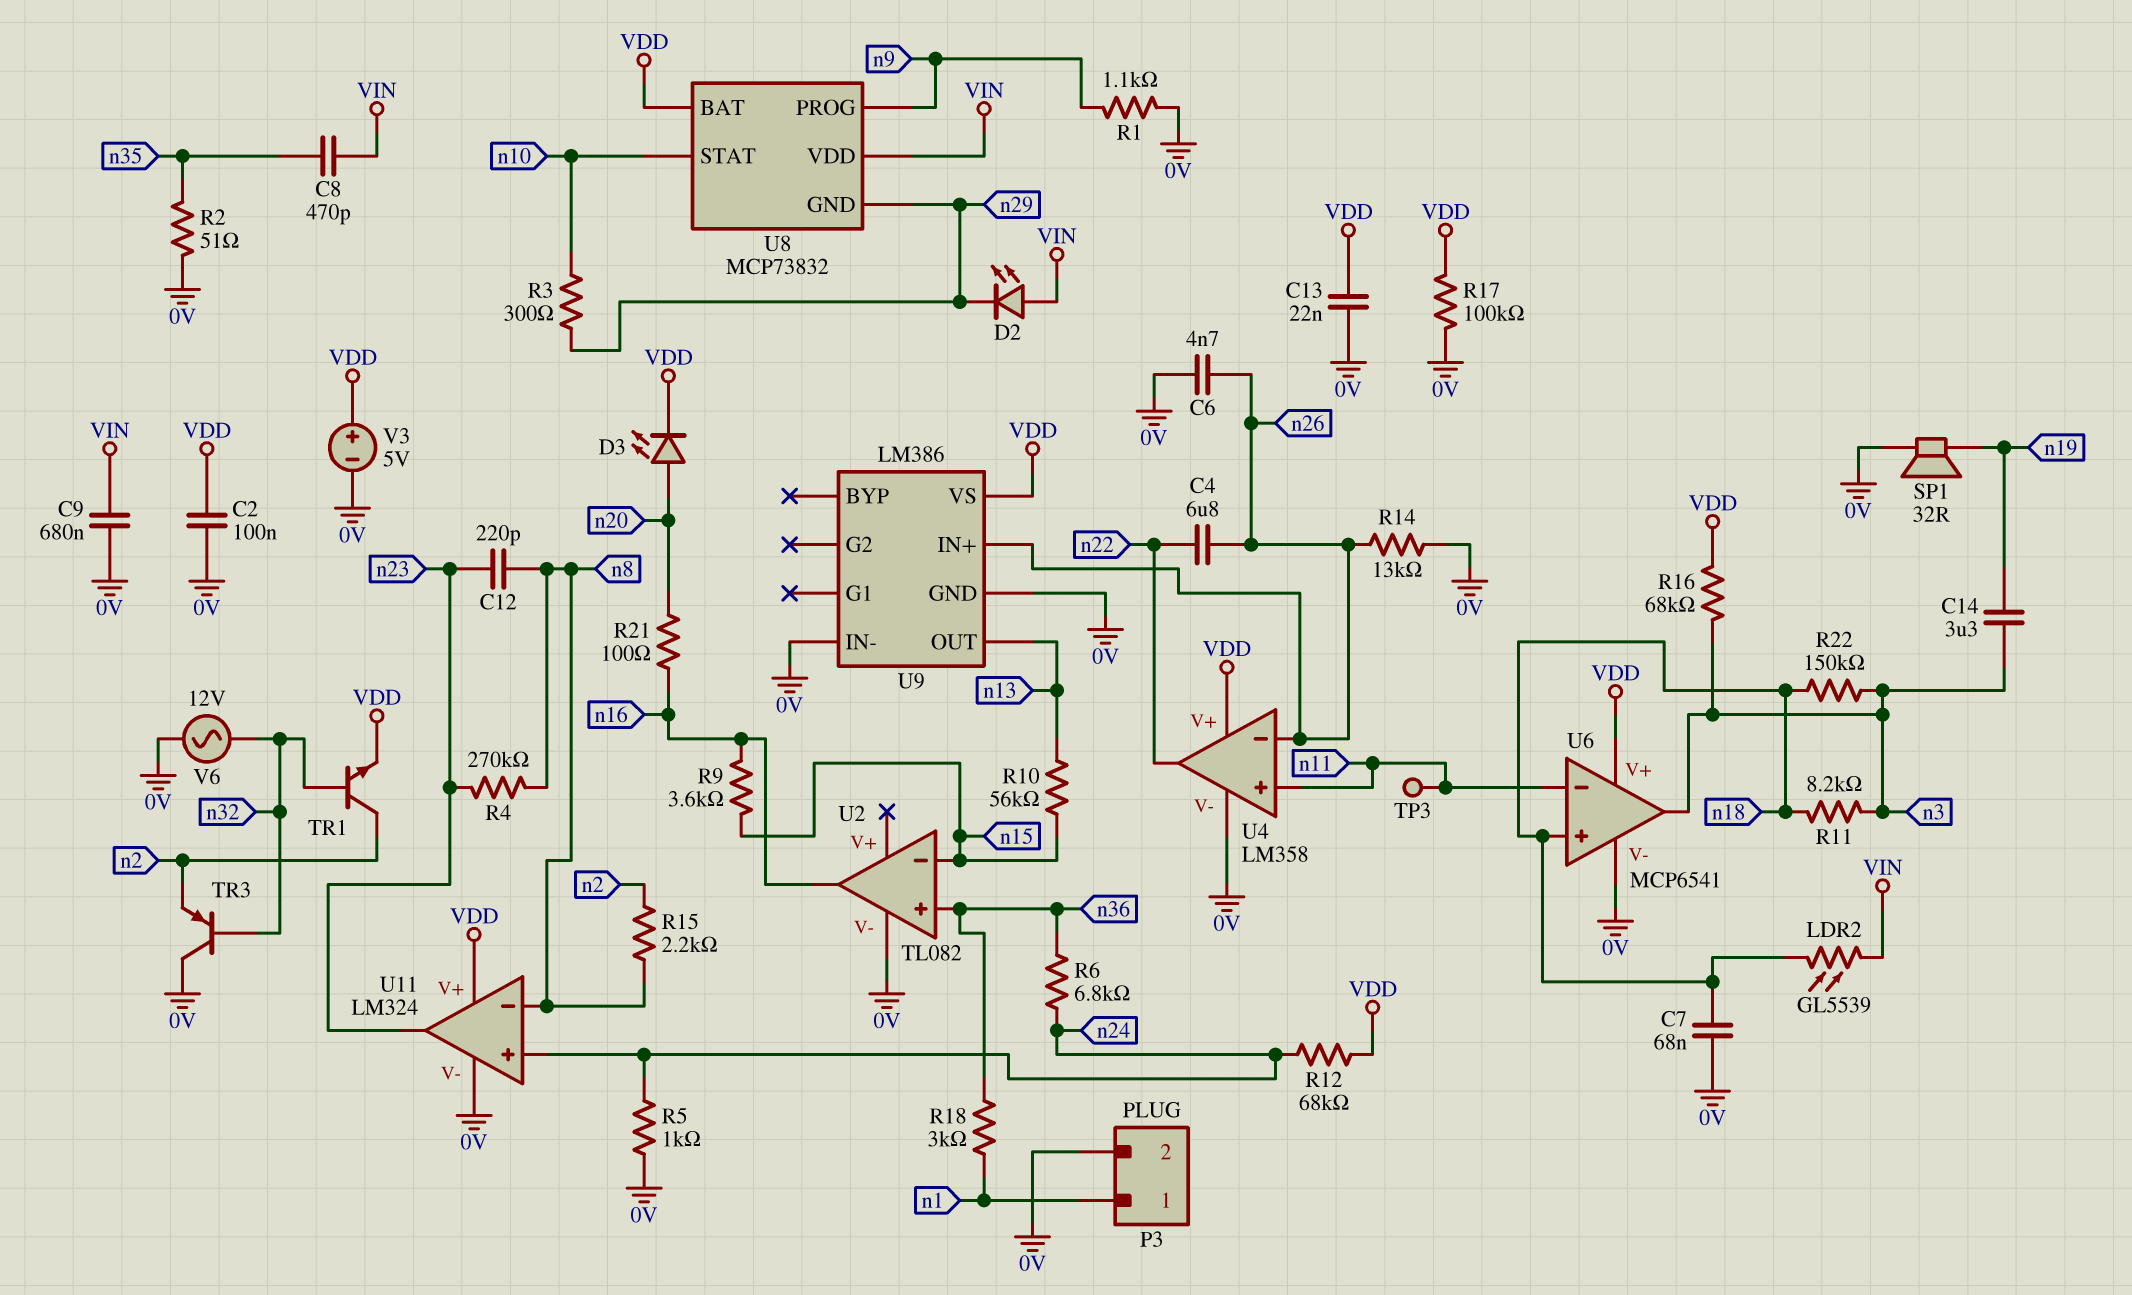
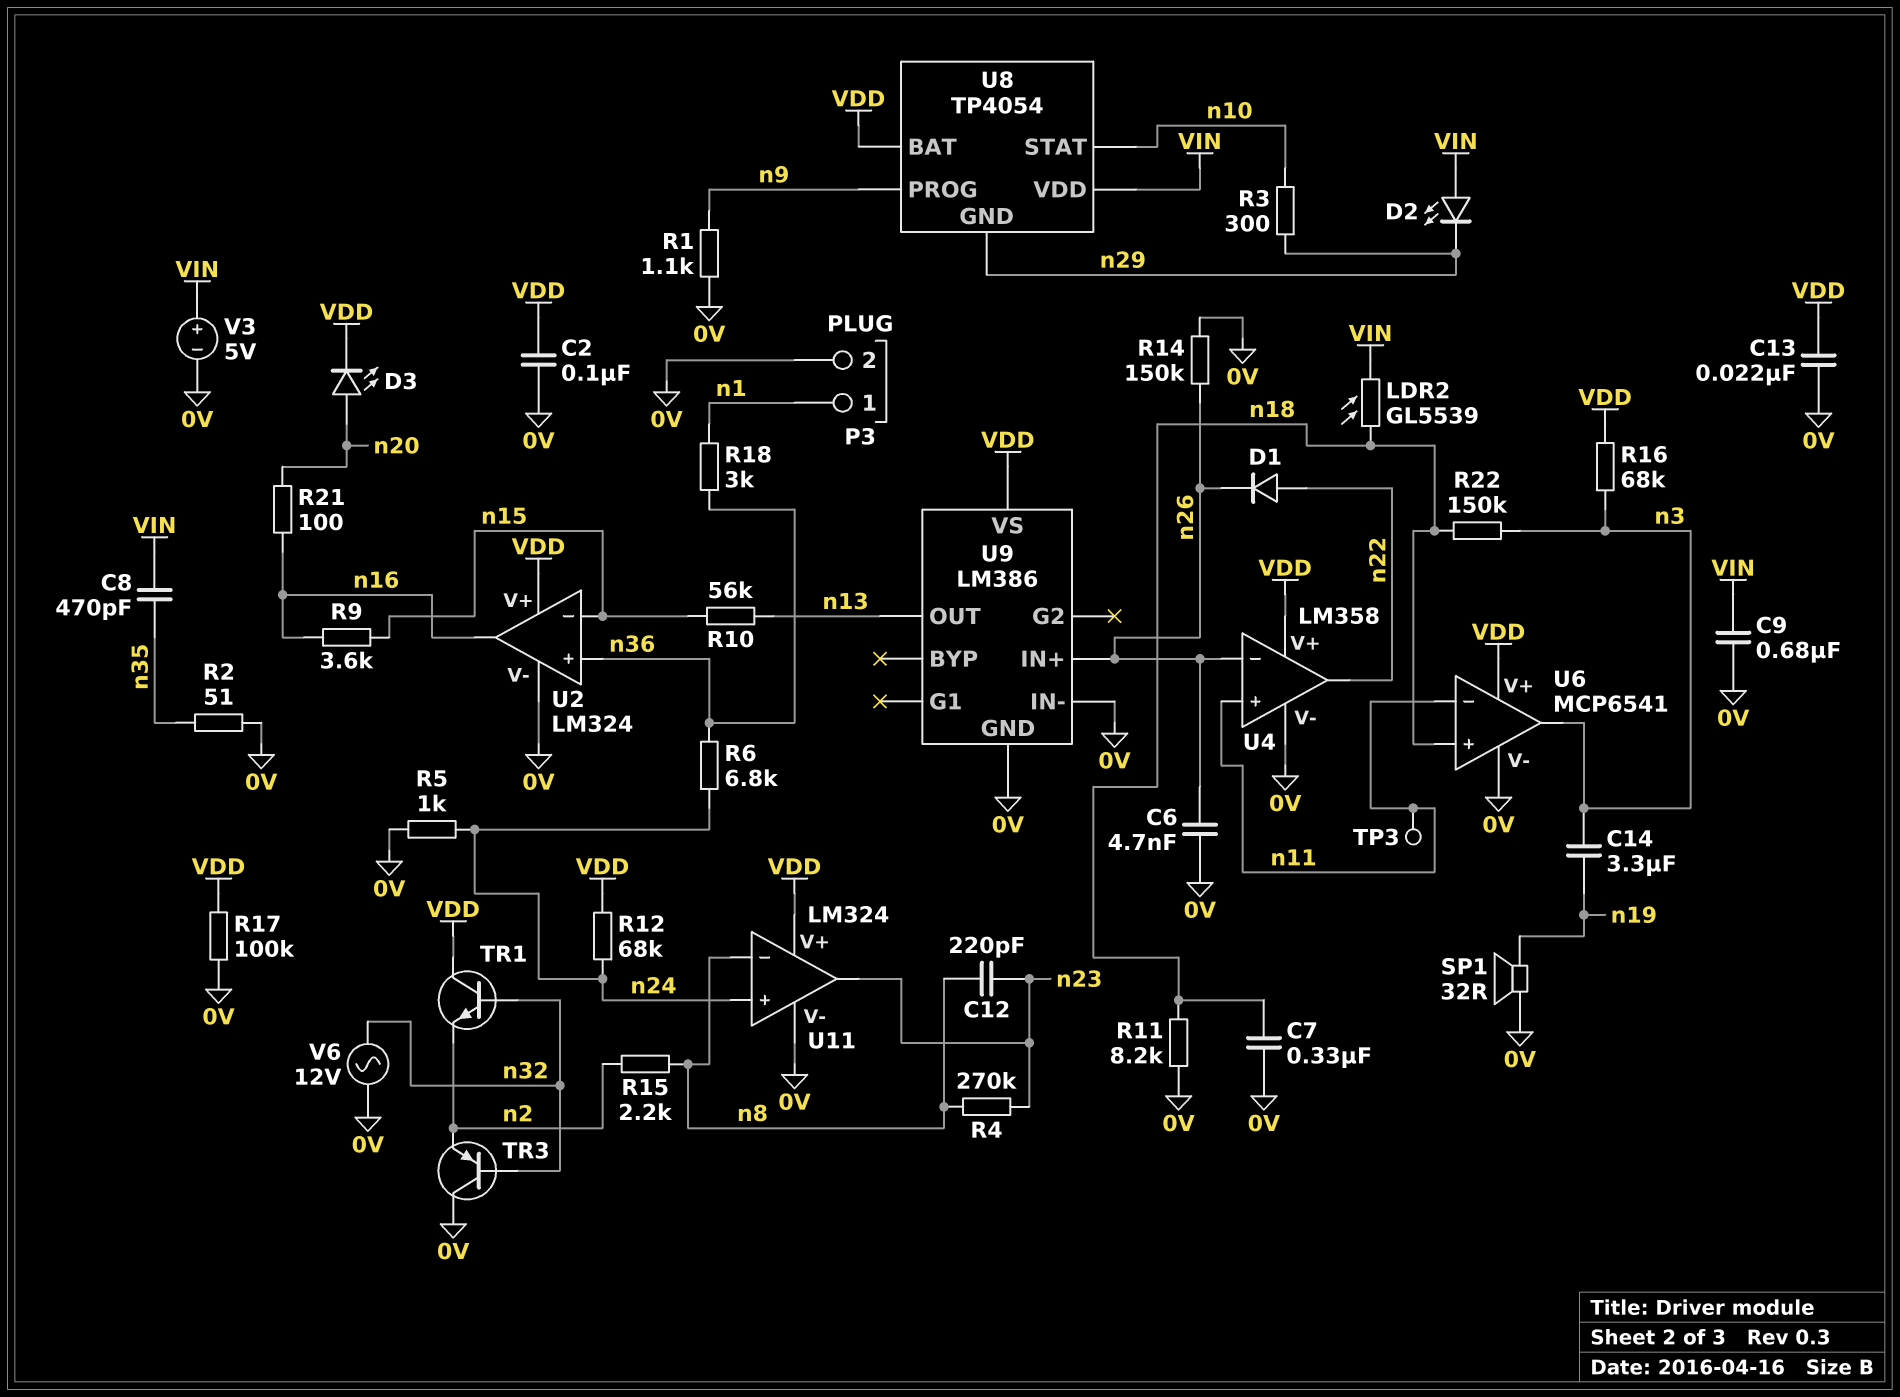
C4: 6.8uF (n22, n26) -> none
C7: 68nF (0V, n18) -> 330nF (0V, n18)
D1: none -> diode (A n22, K n26)
R11: 8.2k (n3, n18) -> 8.2k (0V, n18)
R14: 13k (0V, n26) -> 150k (0V, n26)
TR1: NPN (B n32, C n2, E VDD) -> NPN (B n32, C VDD, E n2)
U2: TL082 -> LM324
U2 pin V+: none -> VDD
U8: MCP73832 -> TP4054
V3: 5V (plus VDD, minus 0V) -> 5V (plus VIN, minus 0V)

